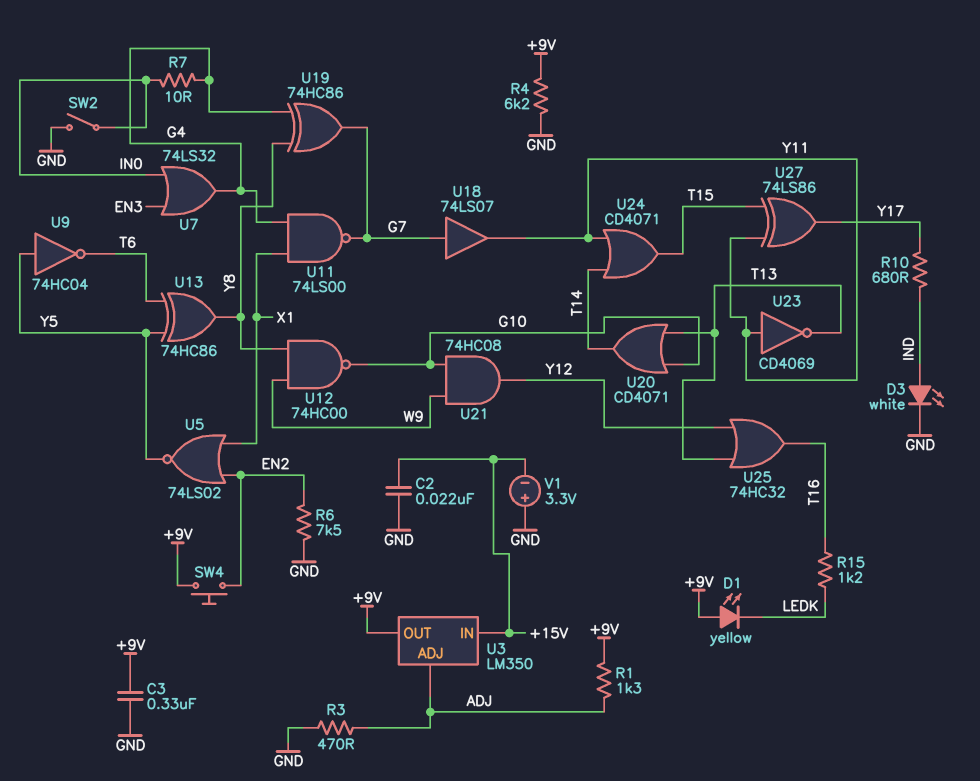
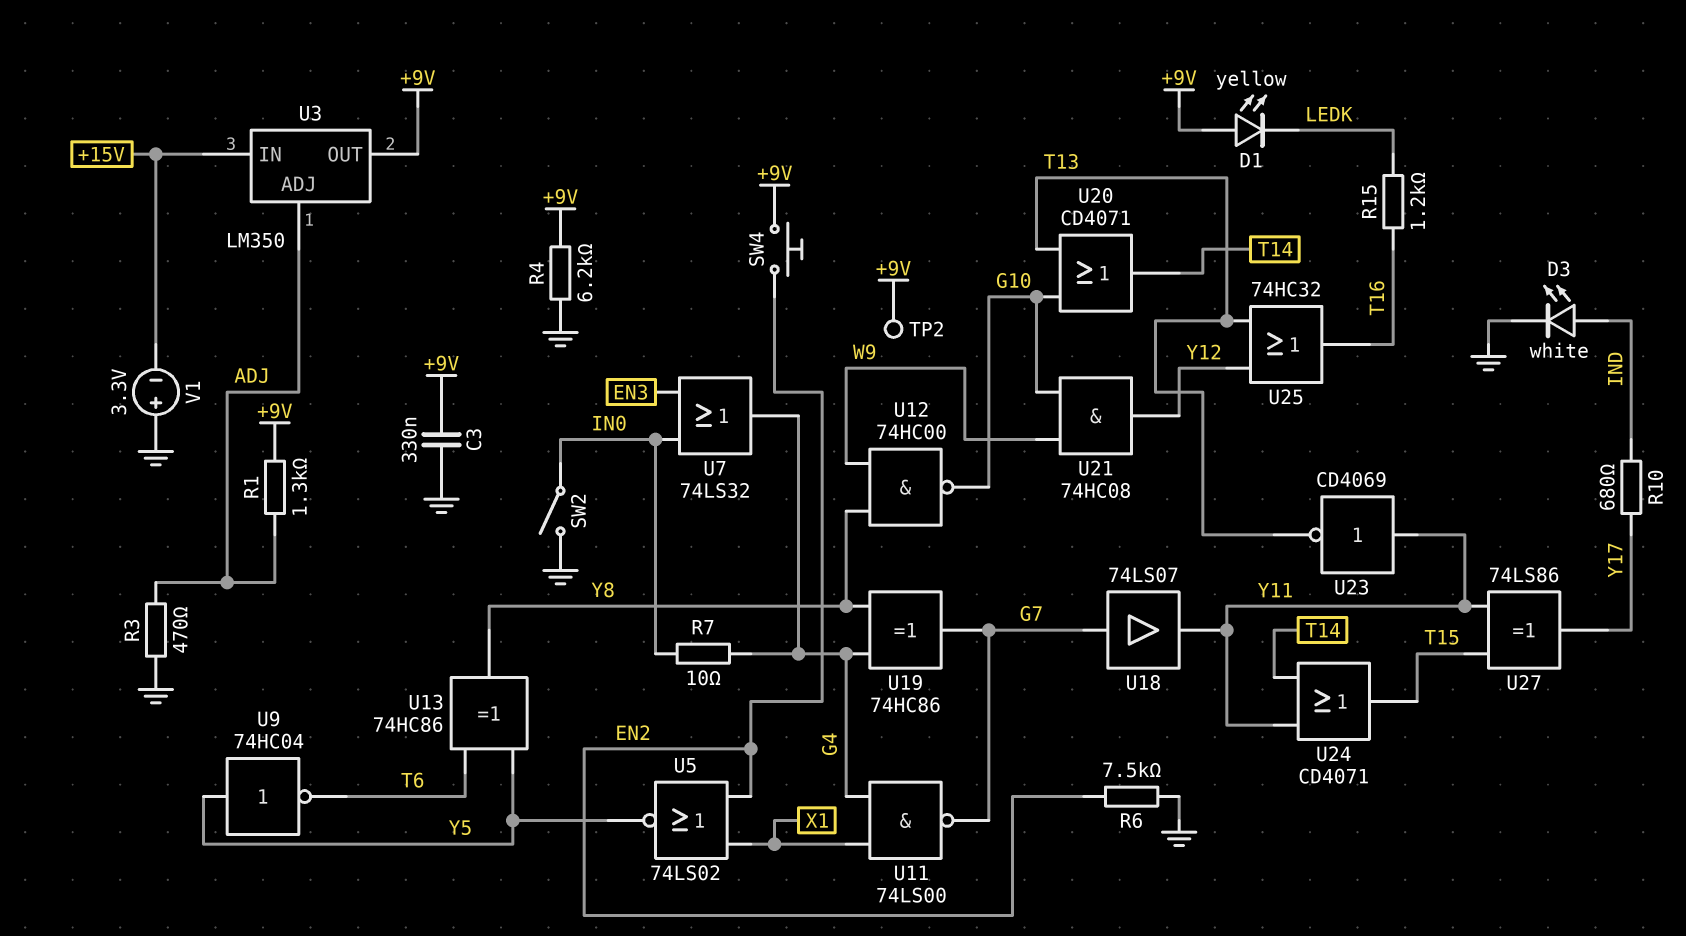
C2: 22nF (+15V, GND) -> none
TP2: none -> test point (+9V)

